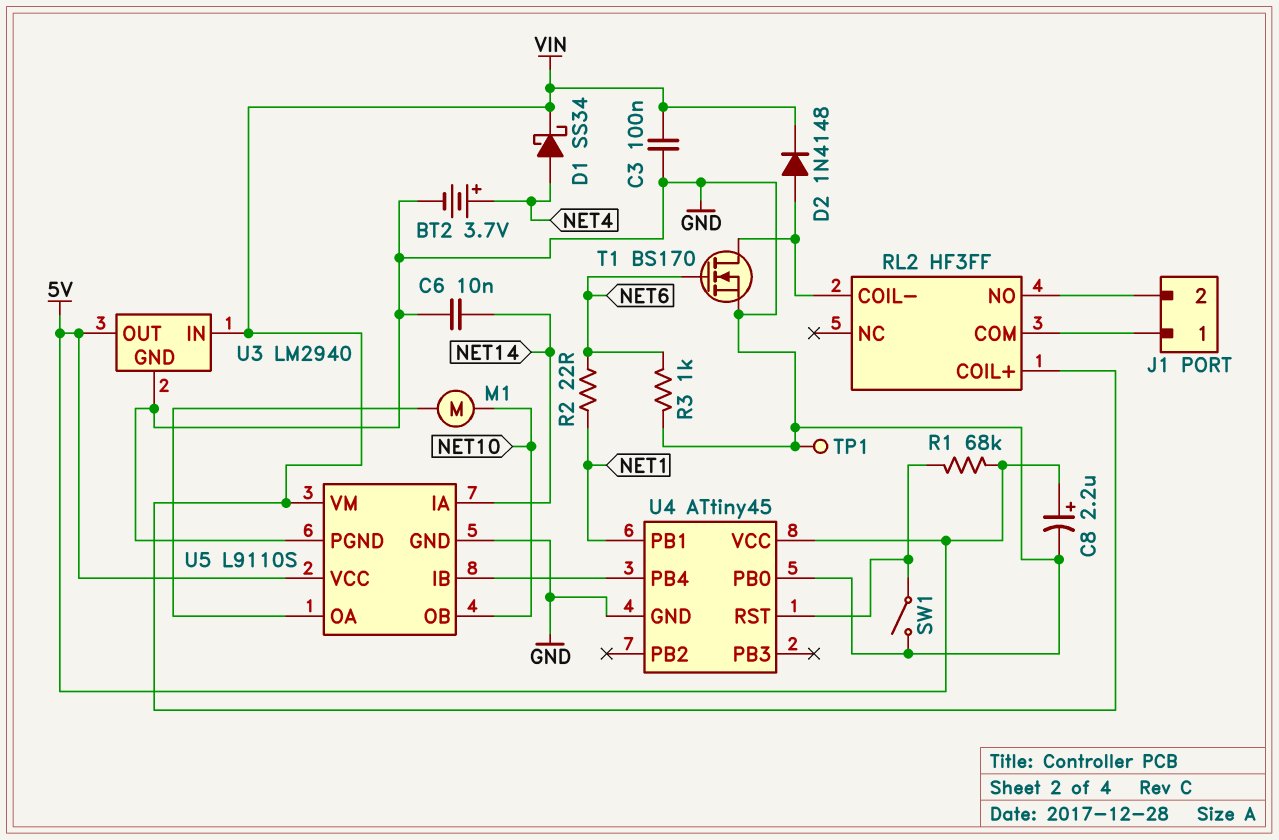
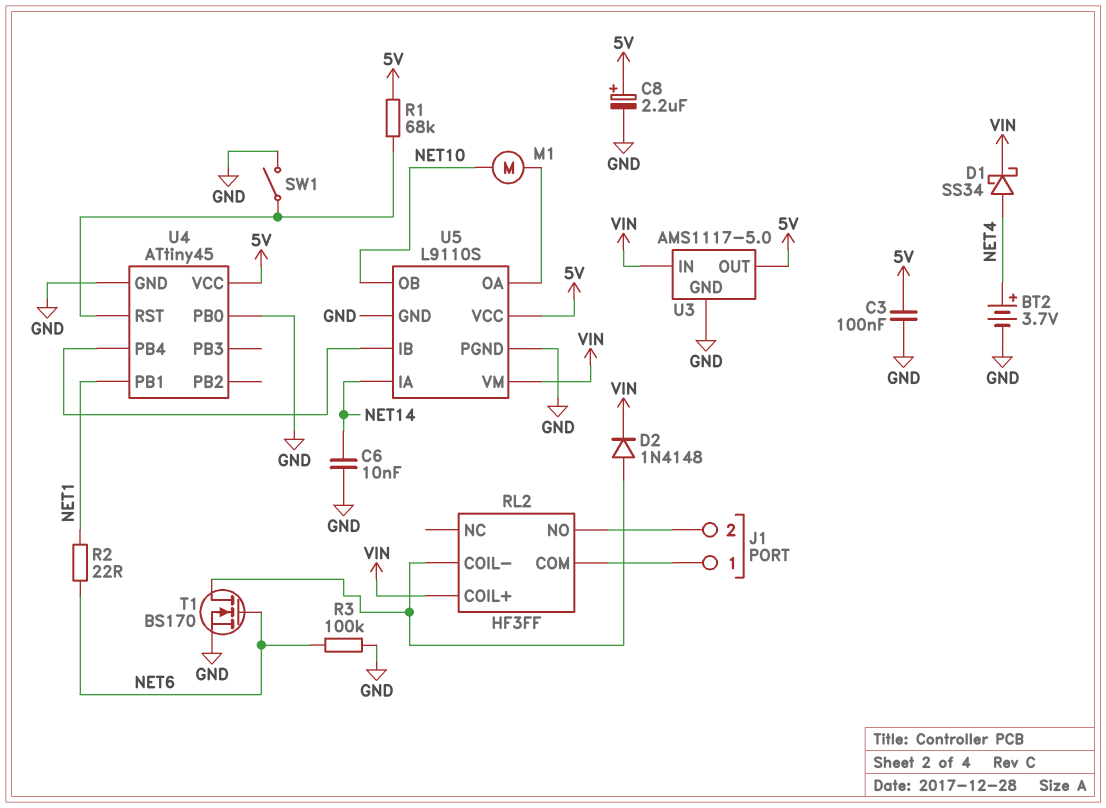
C3: 100nF (GND, VIN) -> 100nF (5V, GND)
R3: 1k (GND, NET6) -> 100k (GND, NET6)
TP1: test point (GND) -> none
U3: LM2940 -> AMS1117-5.0

